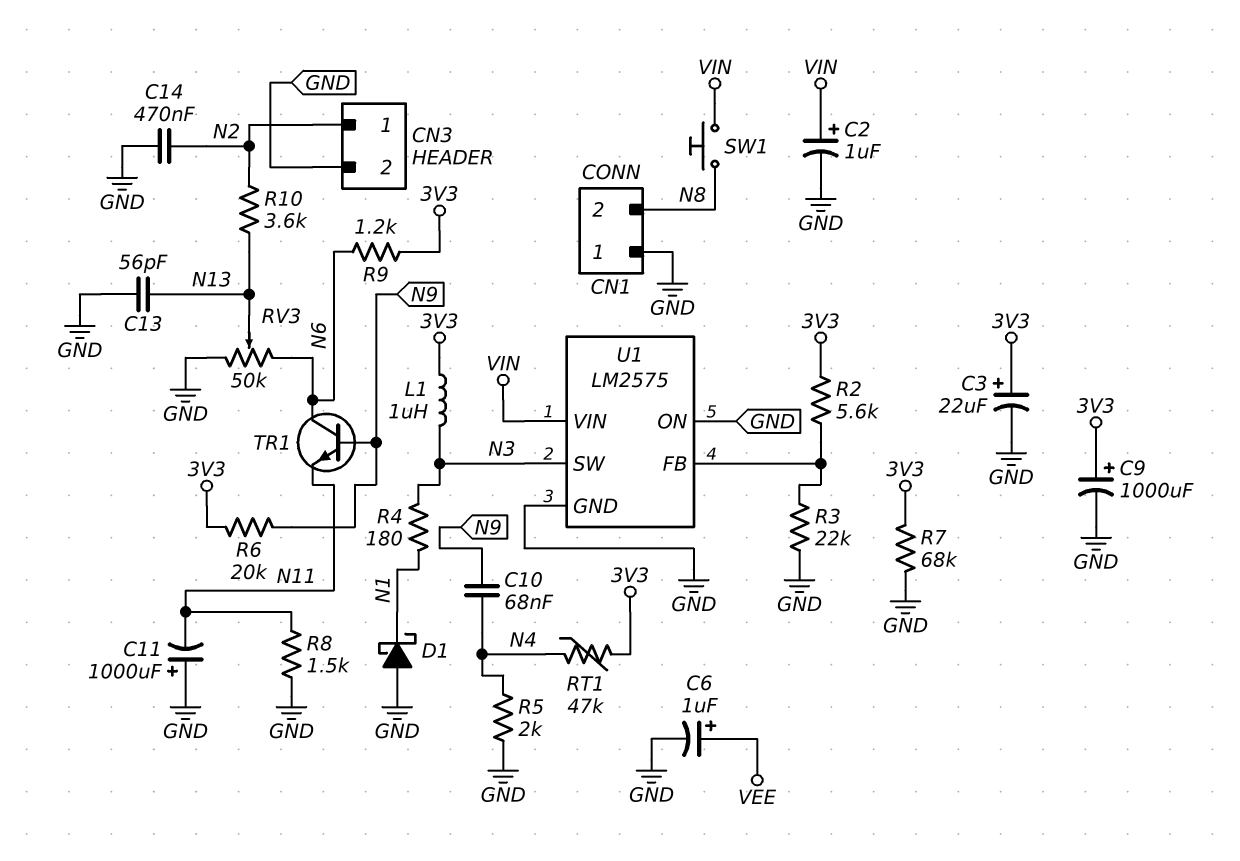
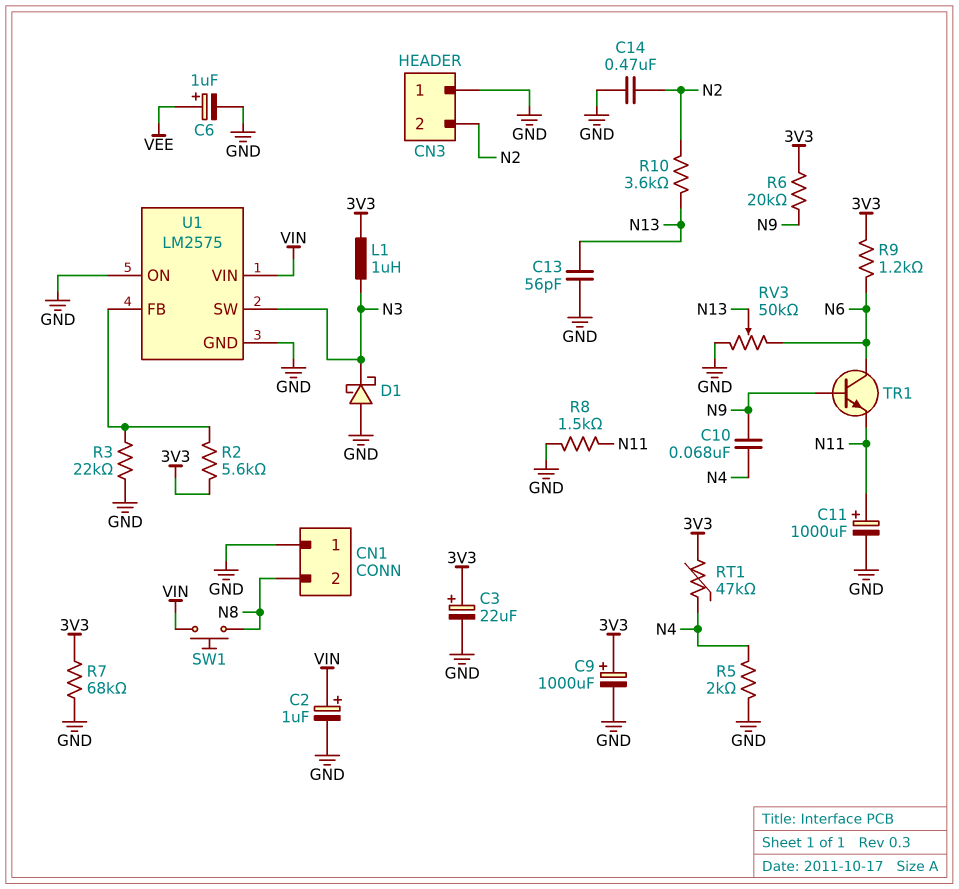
C11: 1000uF (plus GND, minus N11) -> 1000uF (plus N11, minus GND)
CN3 pin 1: N2 -> GND
CN3 pin 2: GND -> N2
D1: schottky (A GND, K N1) -> schottky (A GND, K N3)
R4: 180 (N1, N3) -> none

